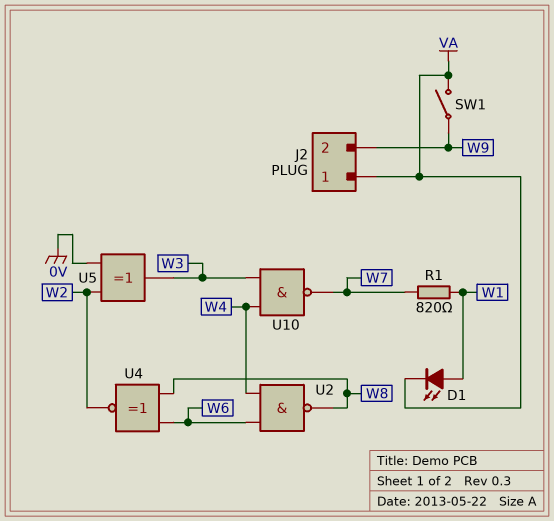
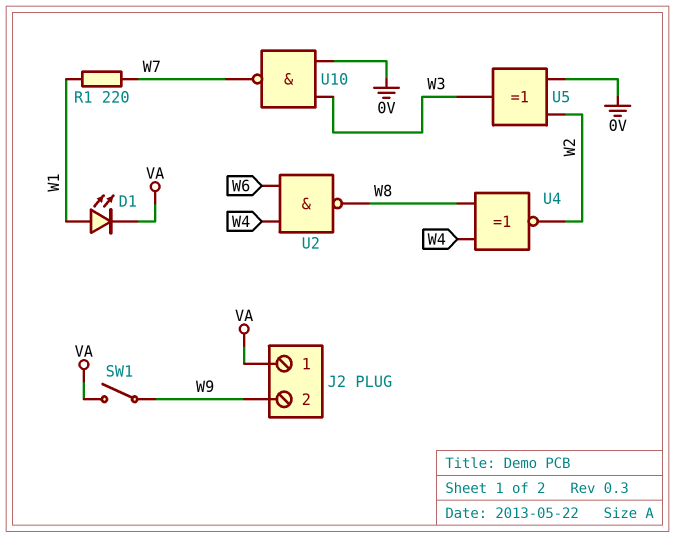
R1: 820 (W1, W7) -> 220 (W1, W7)
U4: XNOR (in W6, in W8, out W2) -> XNOR (in W4, in W8, out W2)
U10: NAND (in W3, in W4, out W7) -> NAND (in 0V, in W3, out W7)

